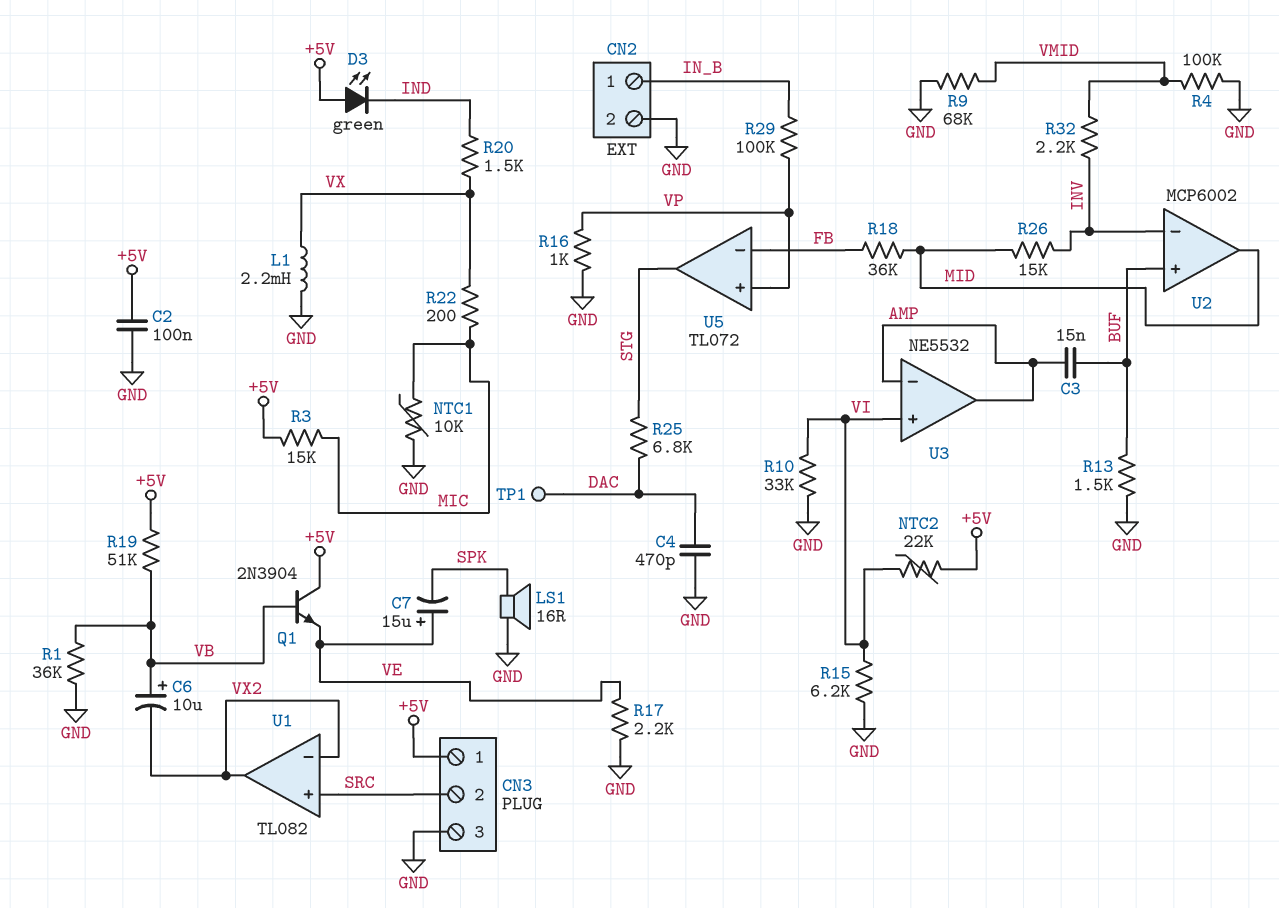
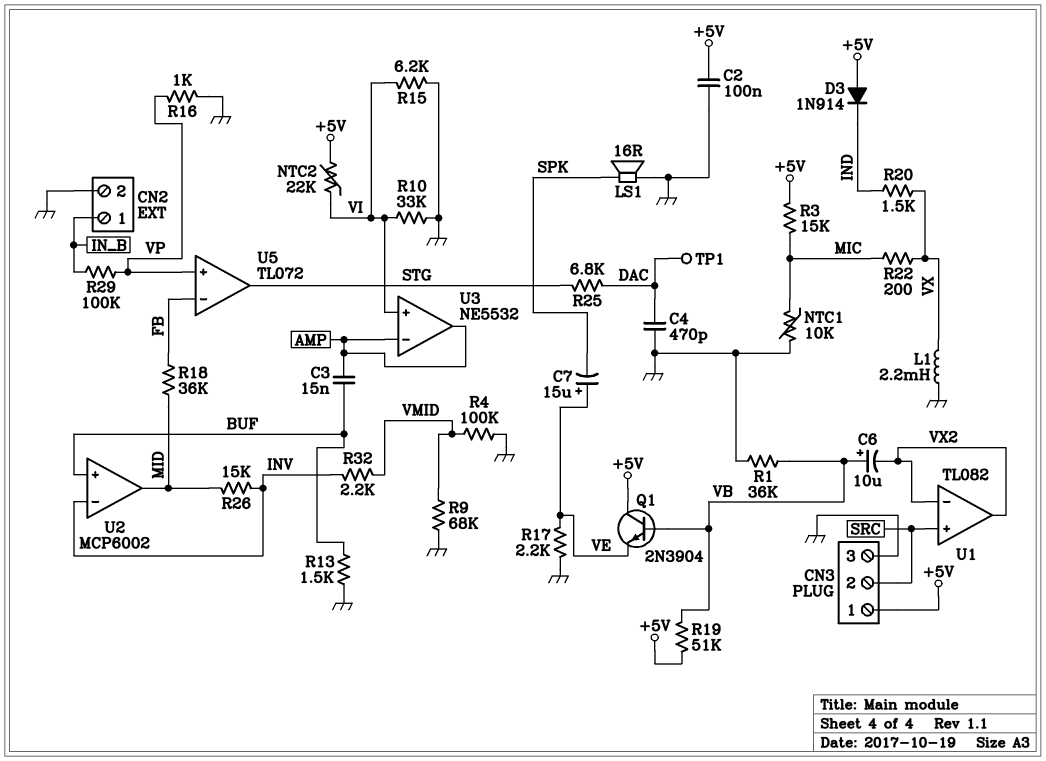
D3: LED green (A +5V, K IND) -> diode 1N914 (A +5V, K IND)

